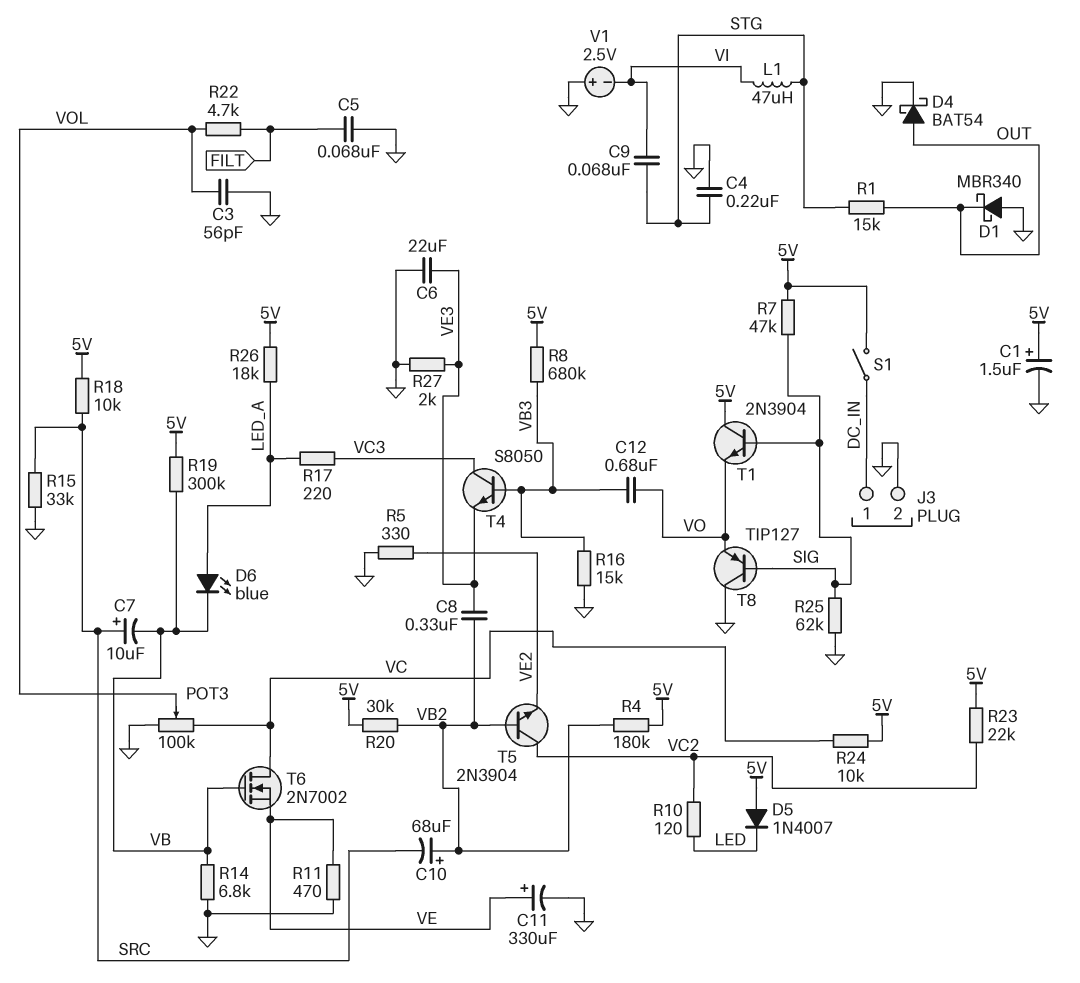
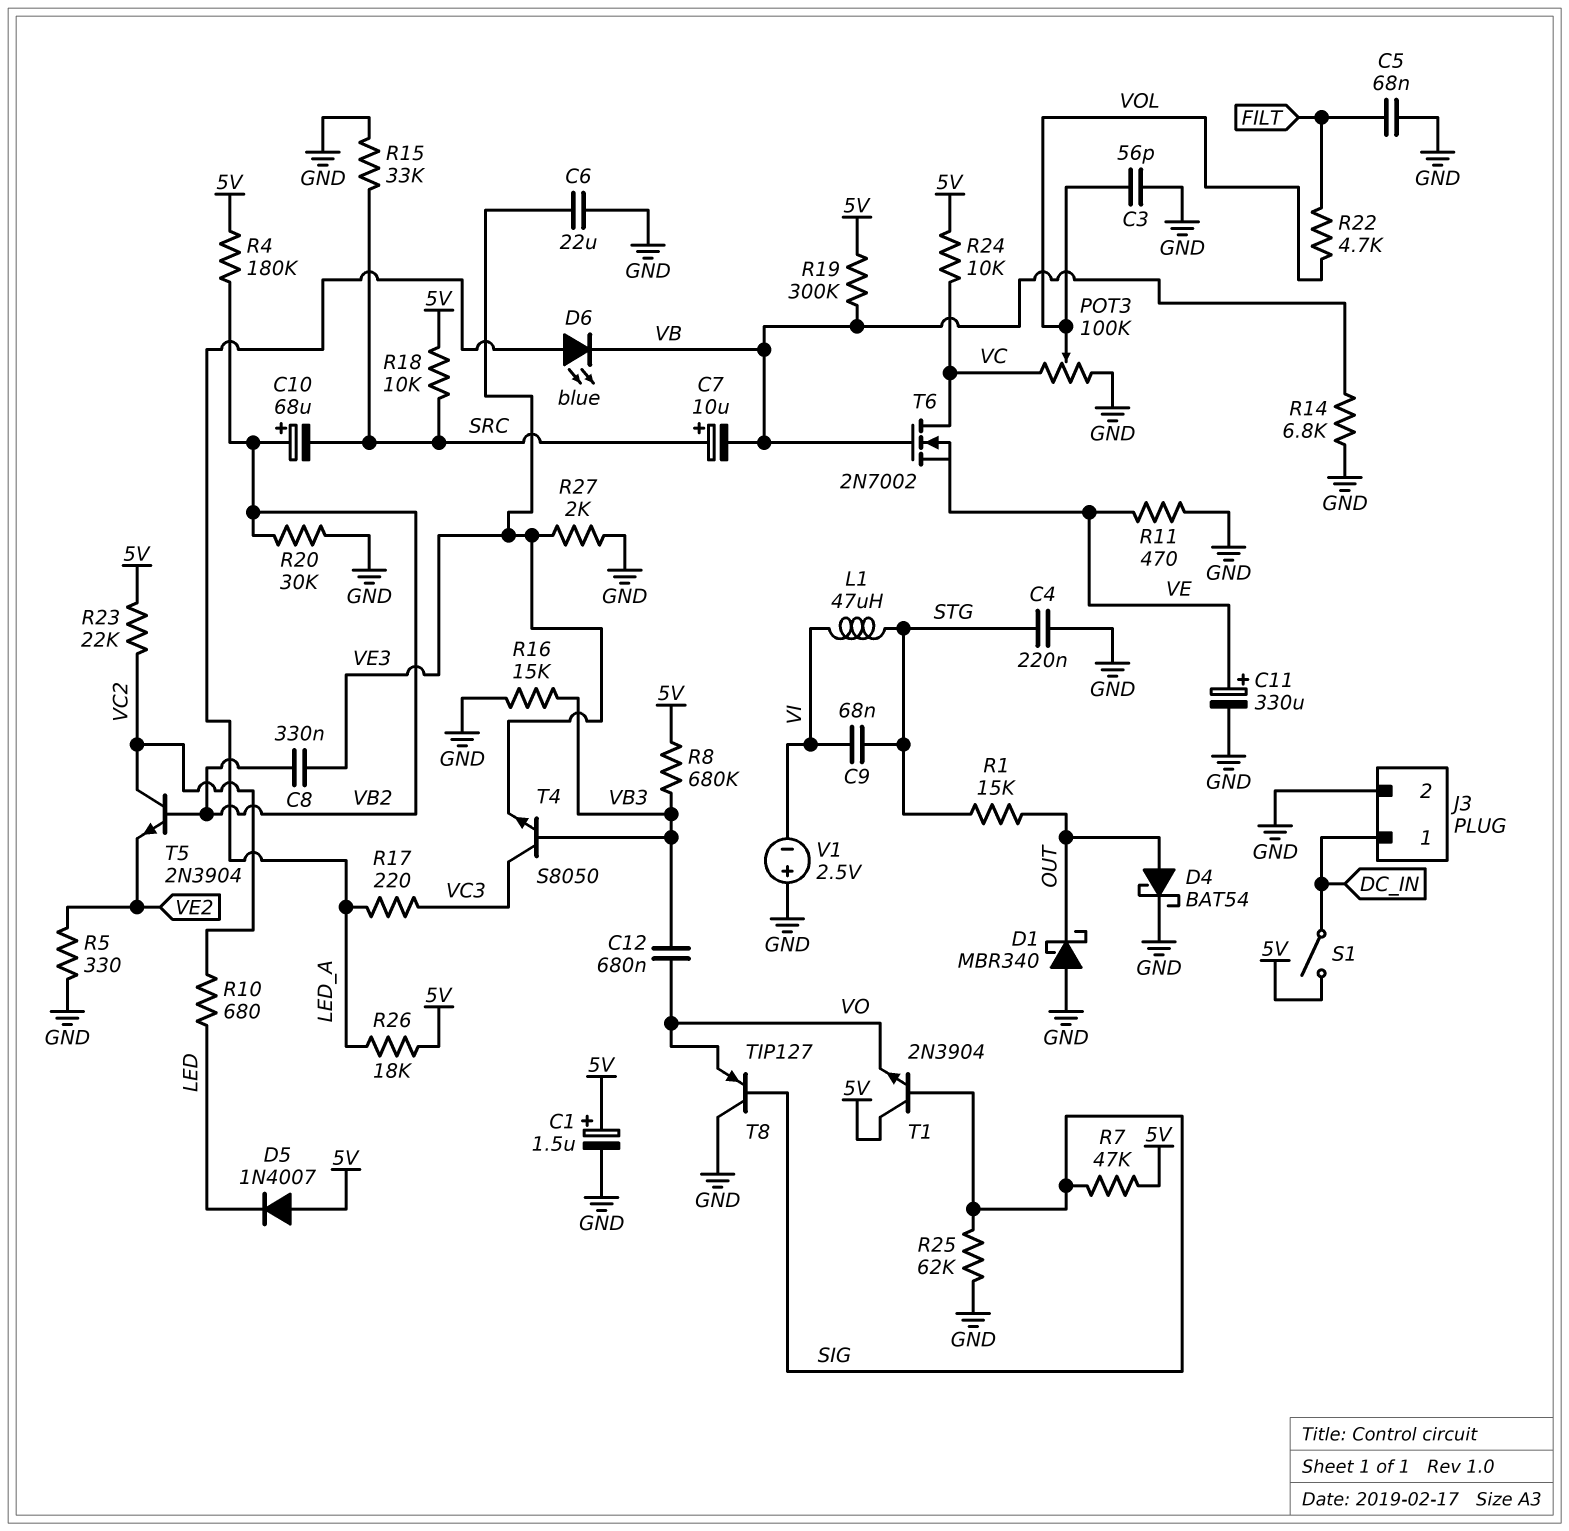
R10: 120 (LED, VC2) -> 680 (LED, VC2)
R20: 30k (5V, VB2) -> 30k (GND, VB2)

